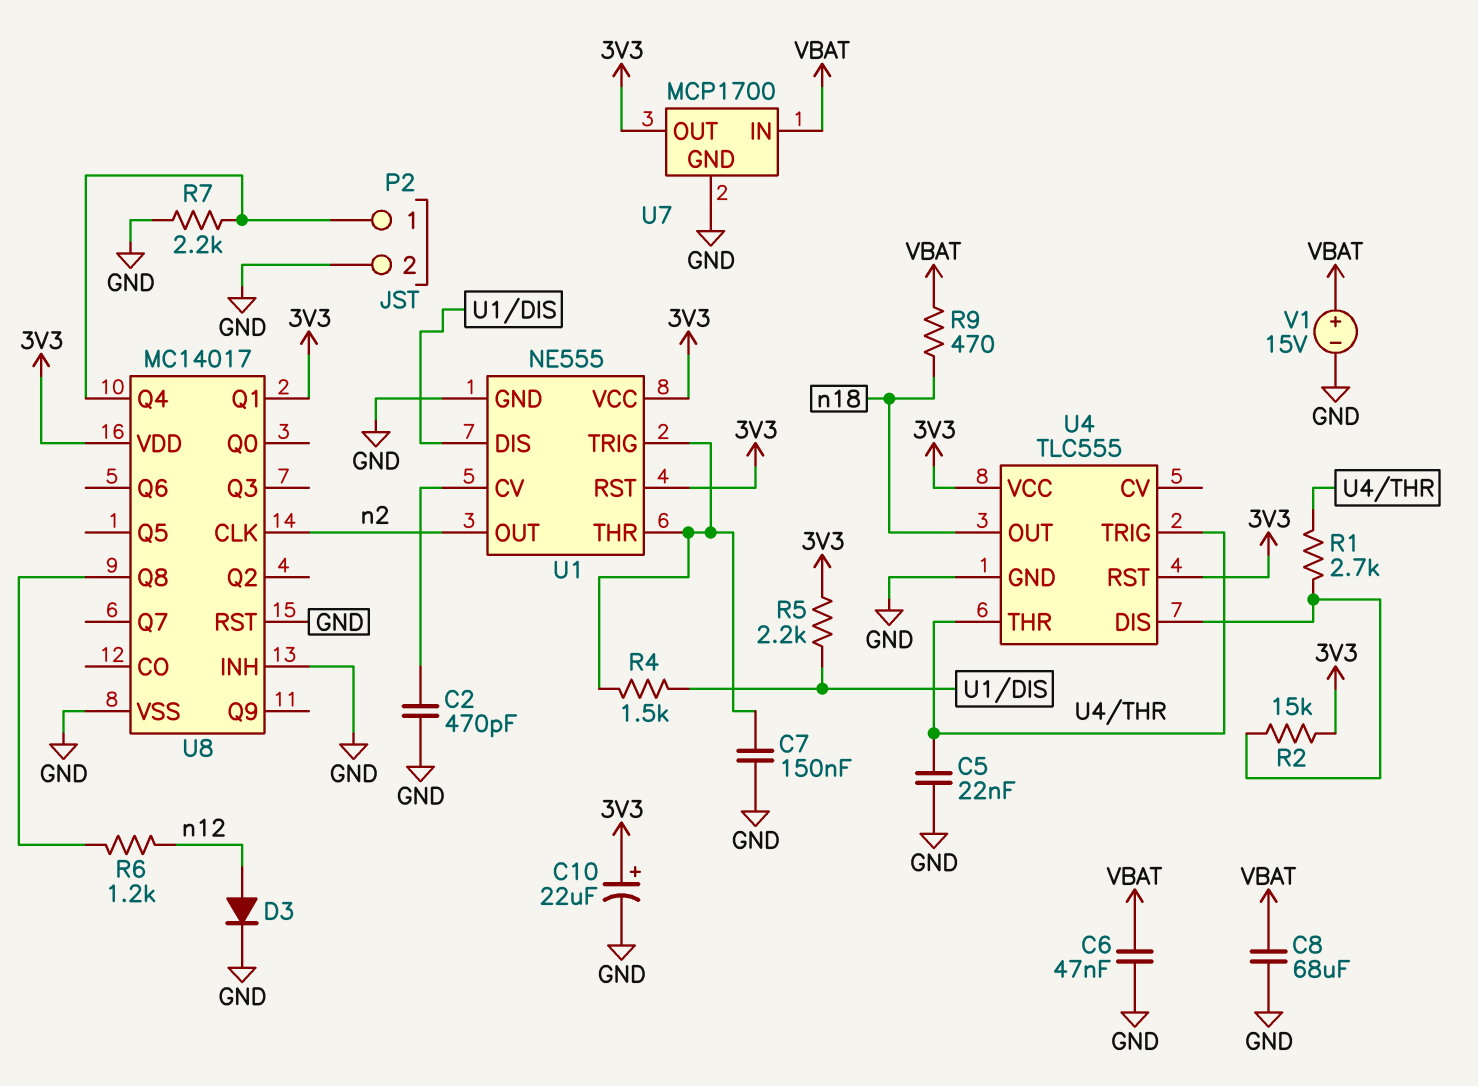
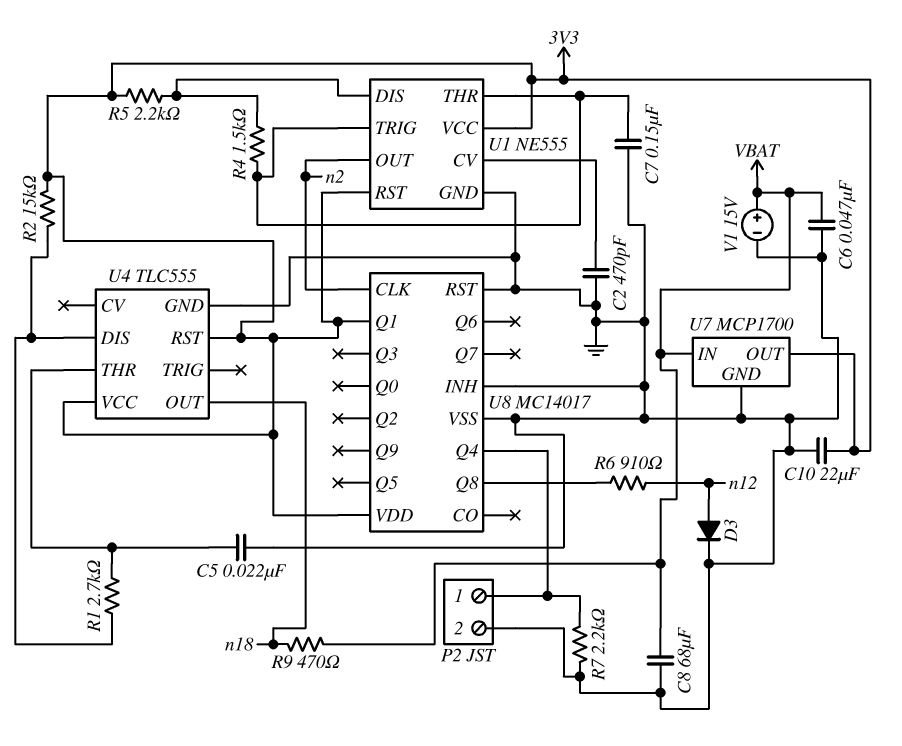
C10: 22uF (plus 3V3, minus GND) -> 22uF (3V3, GND)
R6: 1.2k (U8/Q8, n12) -> 910 (U8/Q8, n12)
U4 pin TRIG: U4/THR -> none

